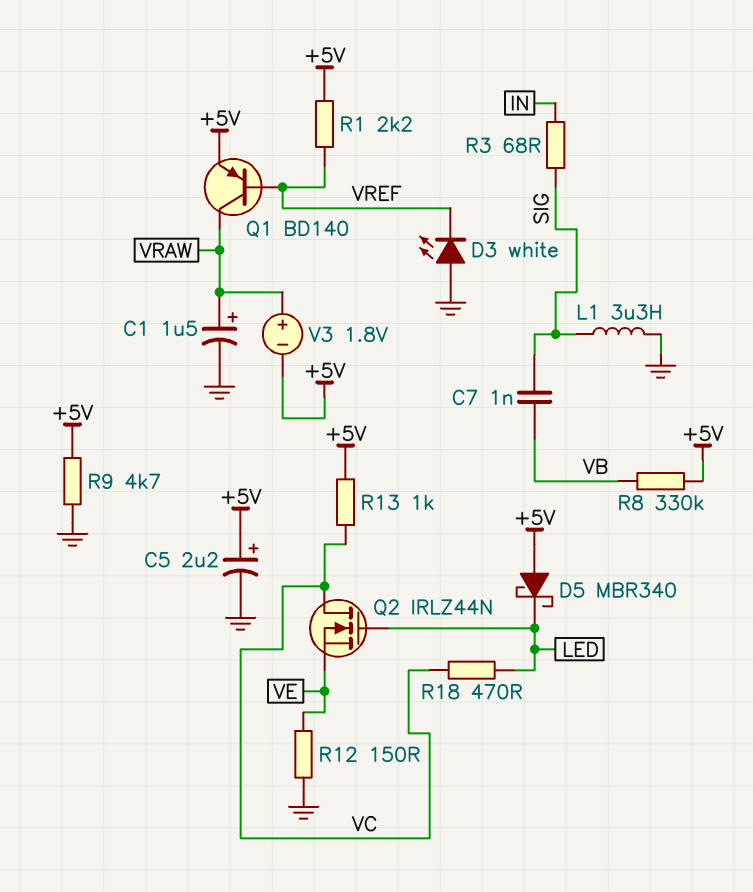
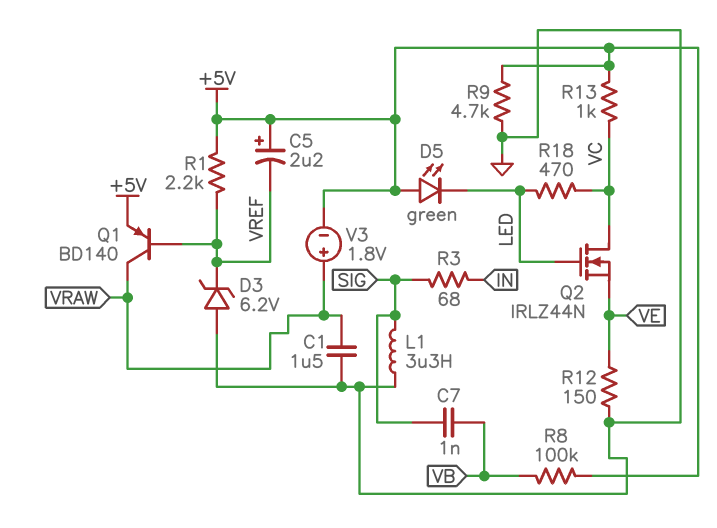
C1: 1.5uF (plus VRAW, minus GND) -> 1.5uF (GND, VRAW)
C5: 2.2uF (plus +5V, minus GND) -> 2.2uF (plus +5V, minus VREF)
D3: LED white (A GND, K VREF) -> zener 6.2V (A GND, K VREF)
D5: schottky MBR340 (A +5V, K LED) -> LED green (A +5V, K LED)
R8: 330k (+5V, VB) -> 100k (+5V, VB)

